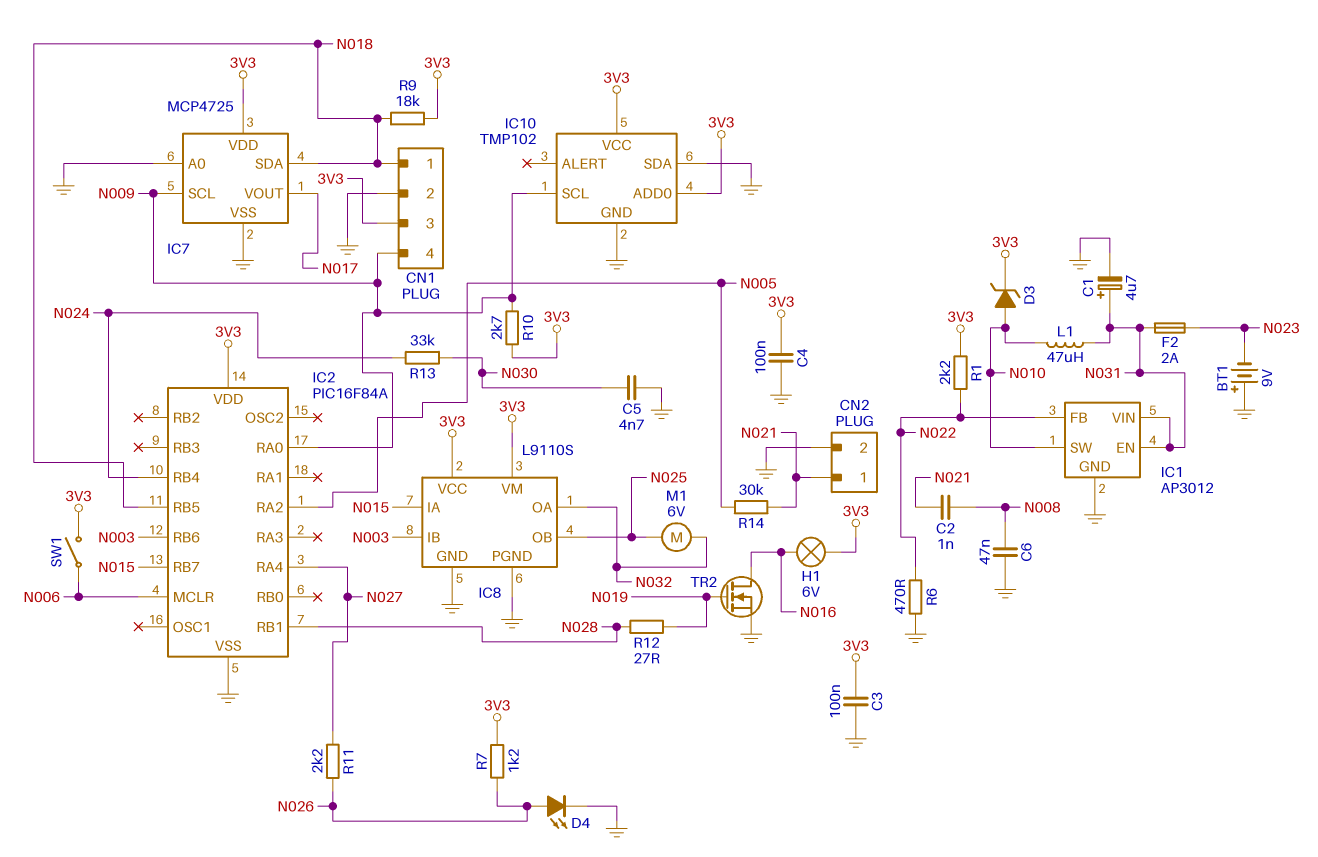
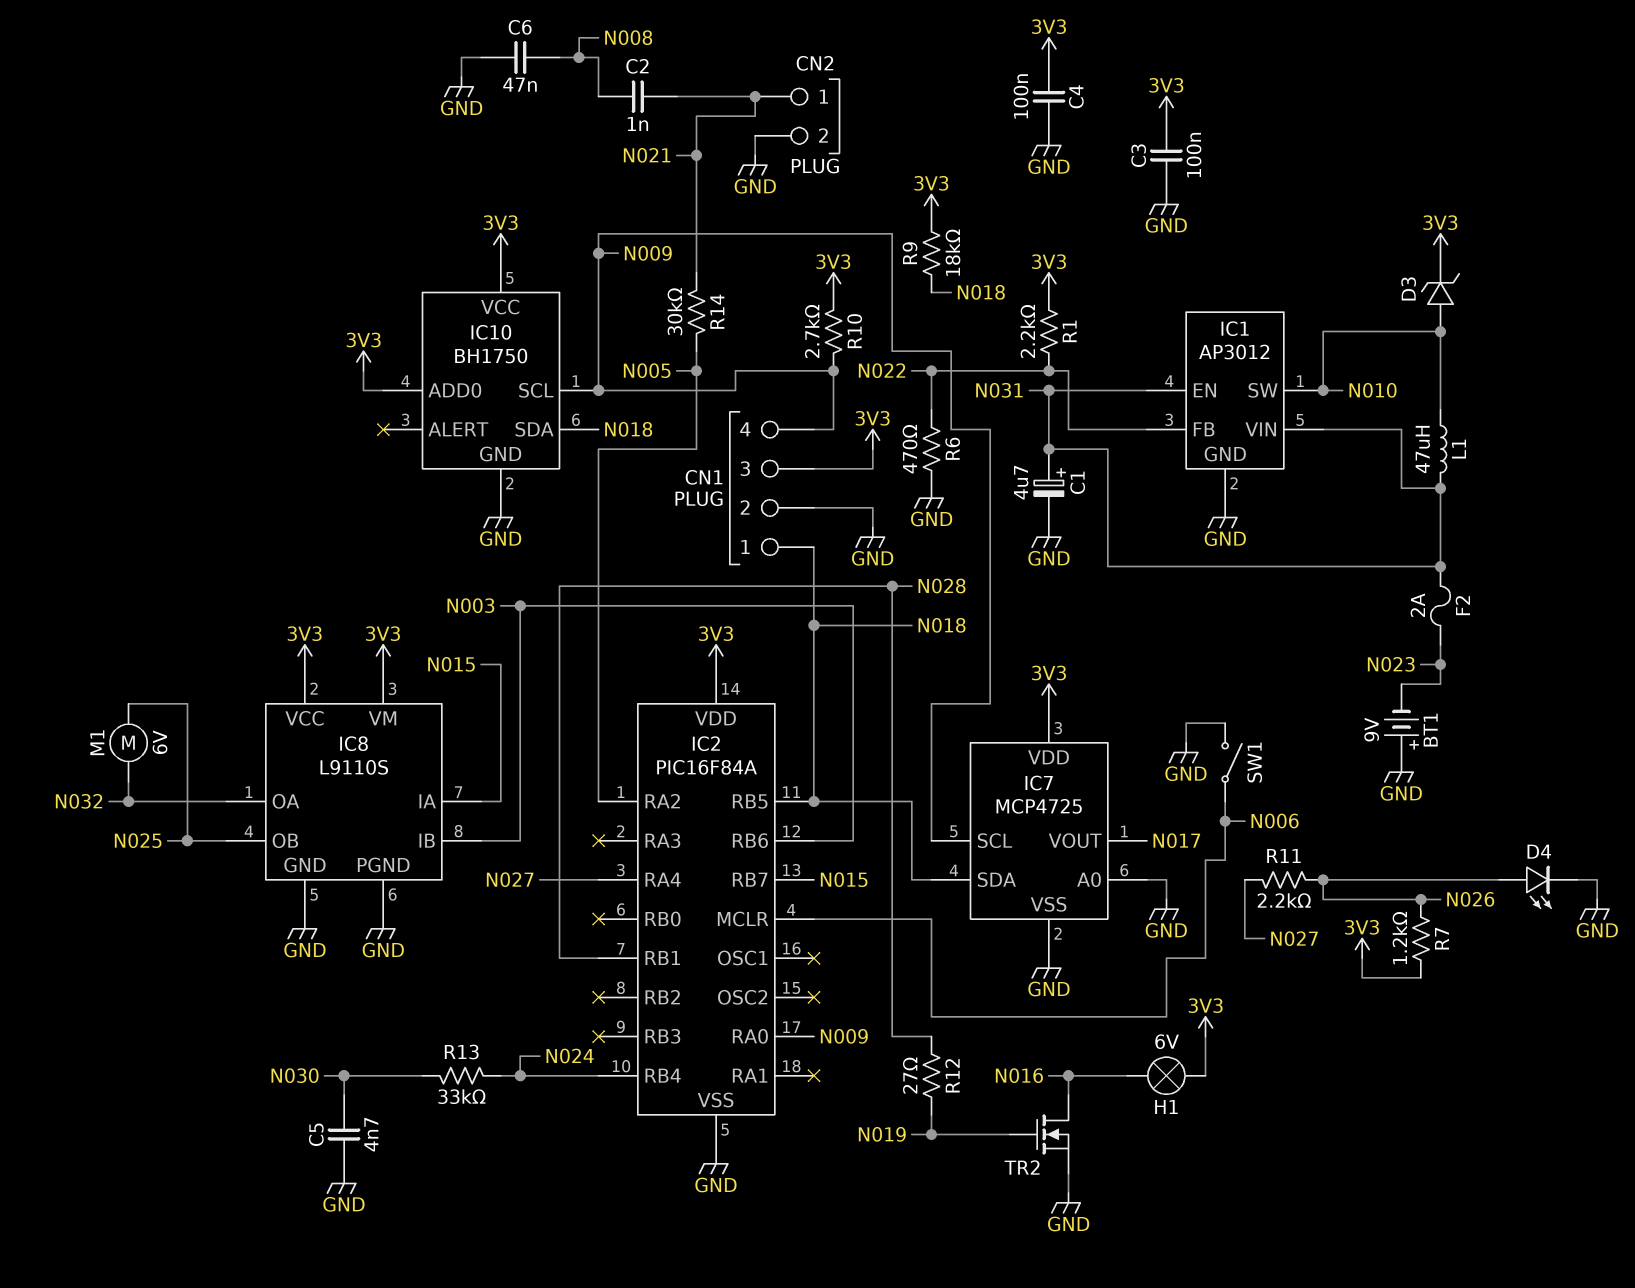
IC10: TMP102 -> BH1750
IC10 pin SDA: GND -> N018
SW1: switch (3V3, N006) -> switch (GND, N006)

